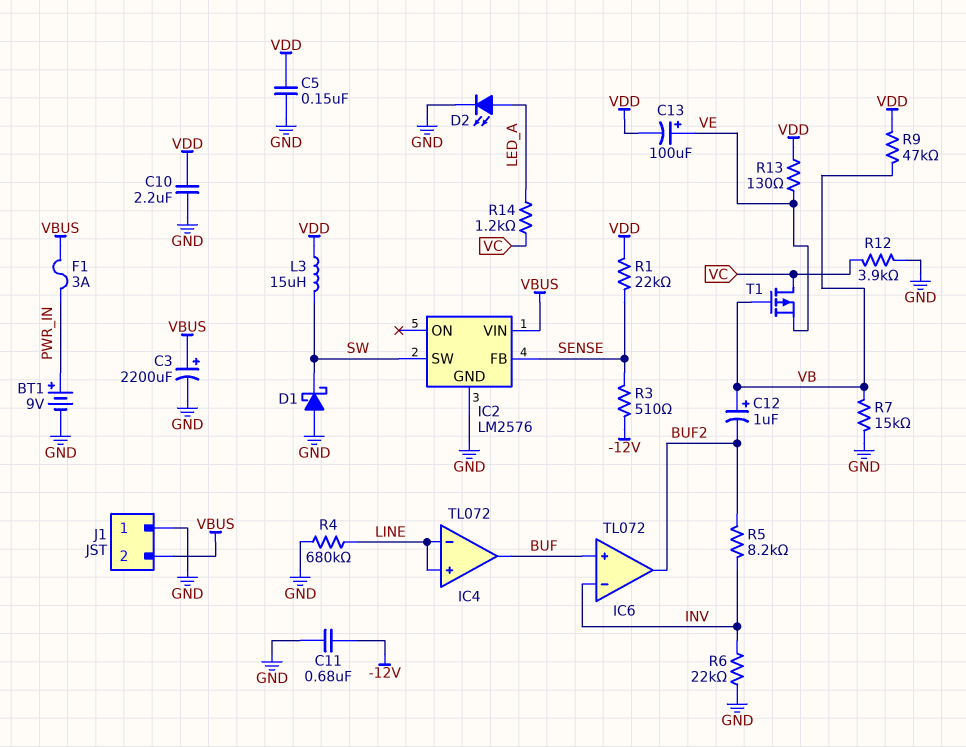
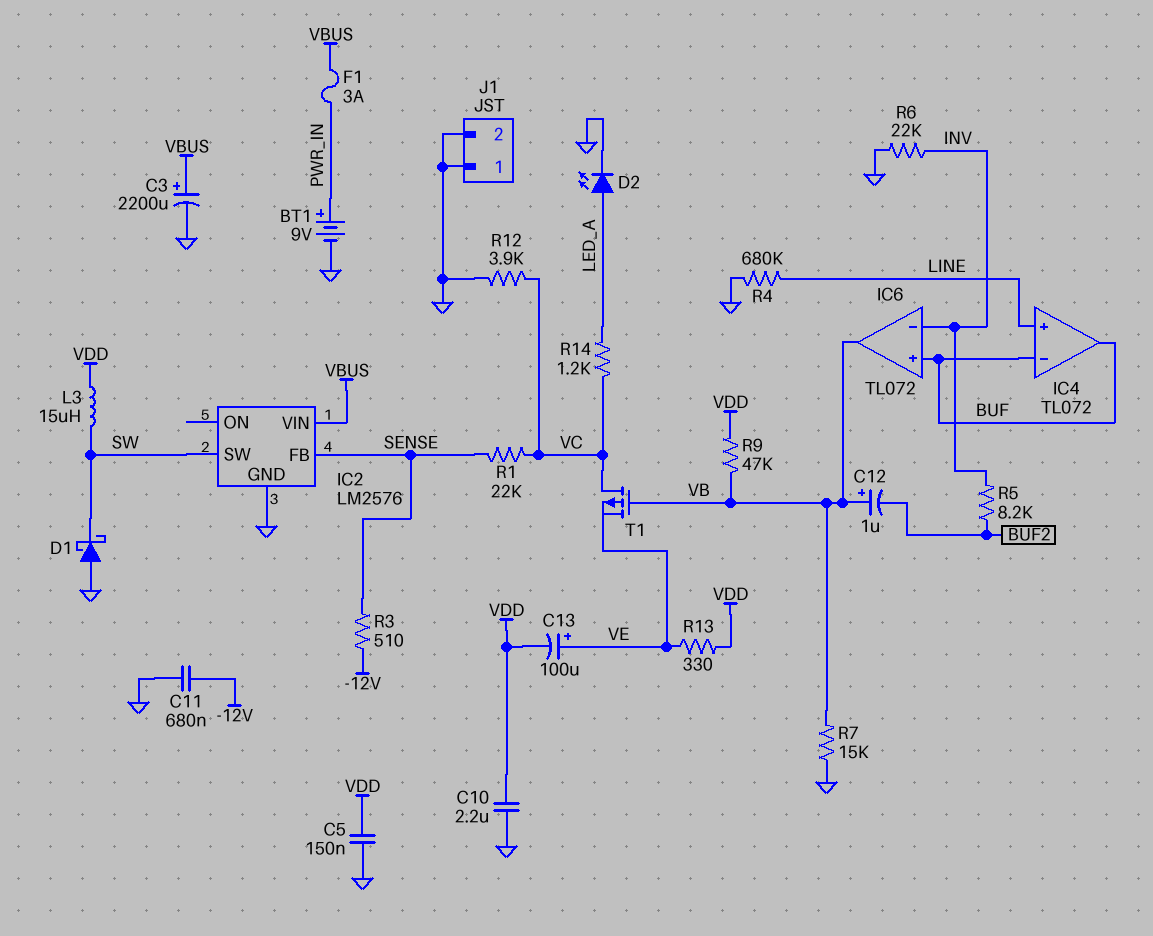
IC4 pin in-: LINE -> BUF
IC6 pin out: BUF2 -> VB
J1 pin 2: VBUS -> GND
R1: 22k (SENSE, VDD) -> 22k (SENSE, VC)
R13: 130 (VDD, VE) -> 330 (VDD, VE)

